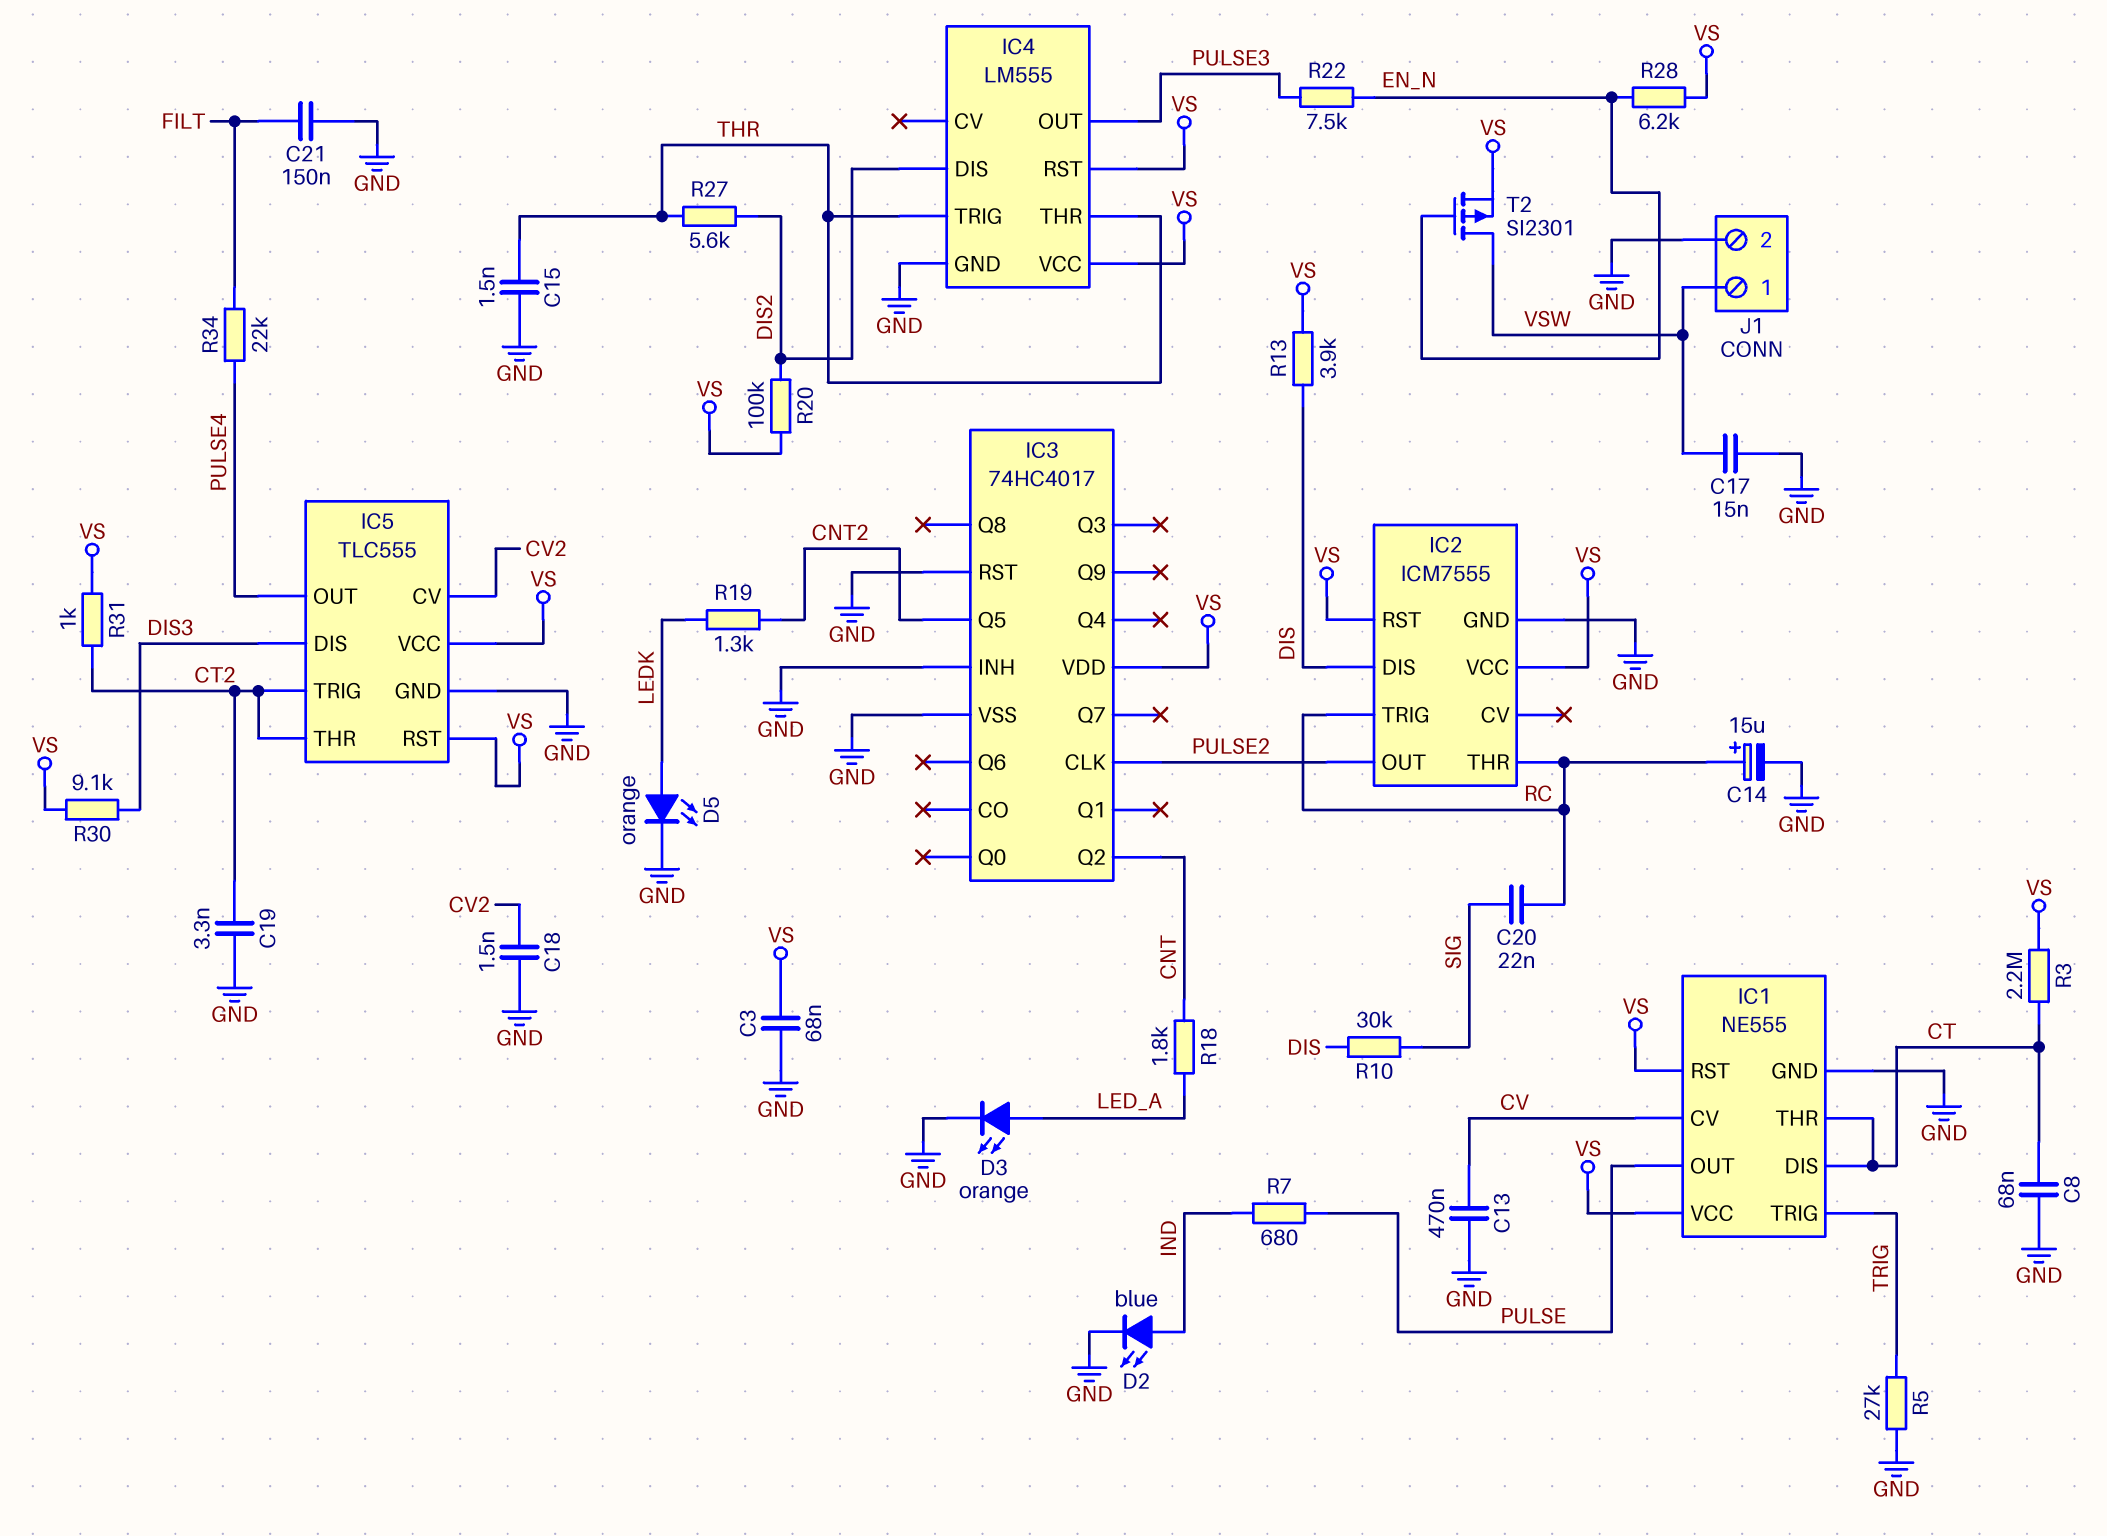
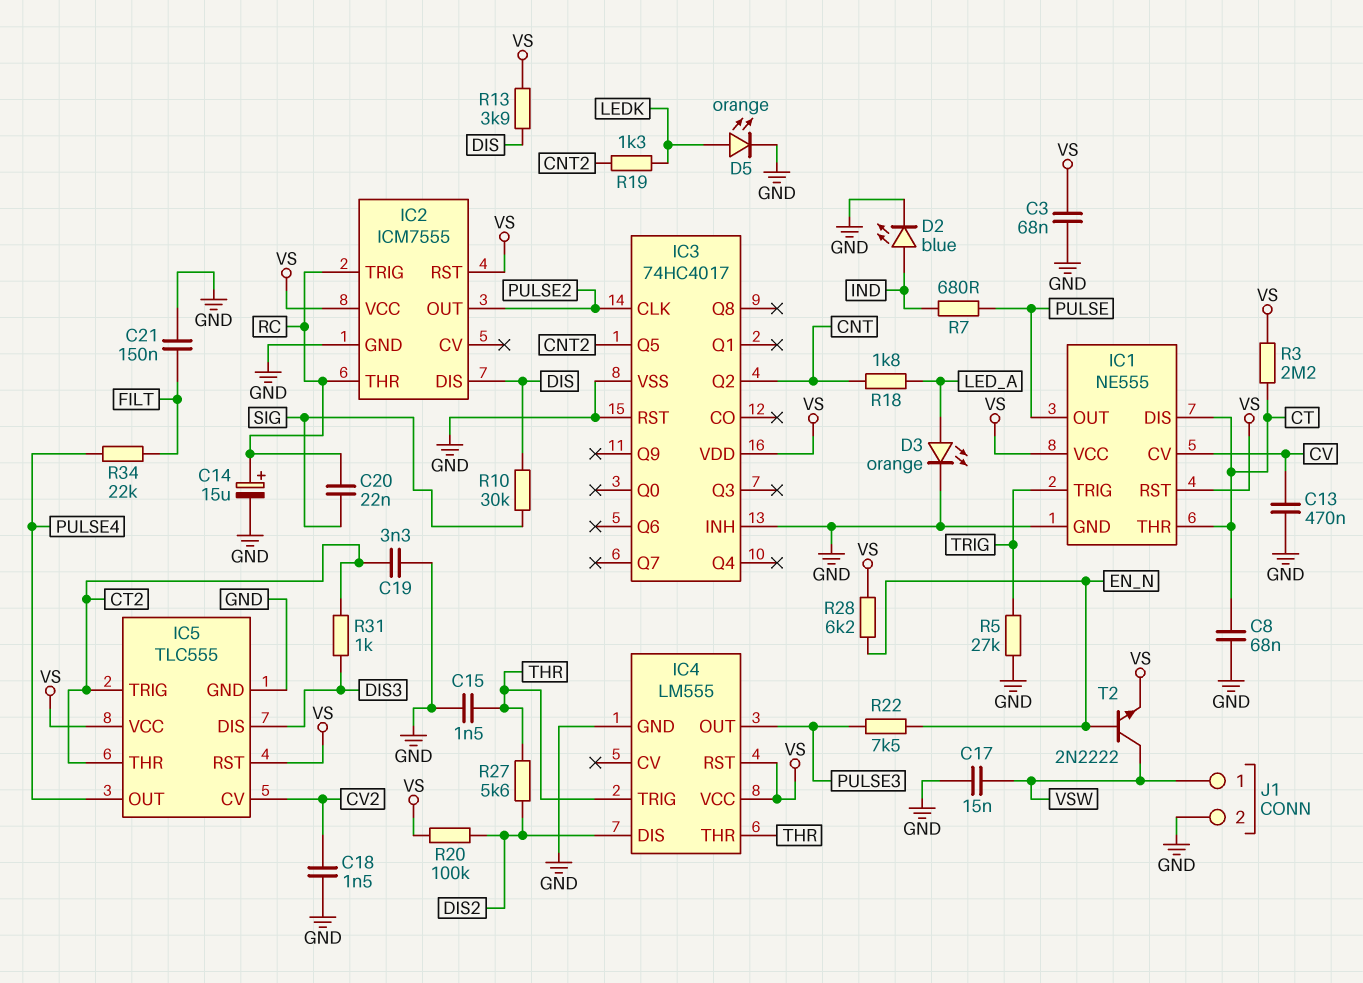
R30: 9.1k (DIS3, VS) -> none
R31: 1k (CT2, VS) -> 1k (CT2, DIS3)
T2: PMOS SI2301 (G EN_N, D VSW, S VS) -> NPN 2N2222 (B EN_N, C VSW, E VS)

